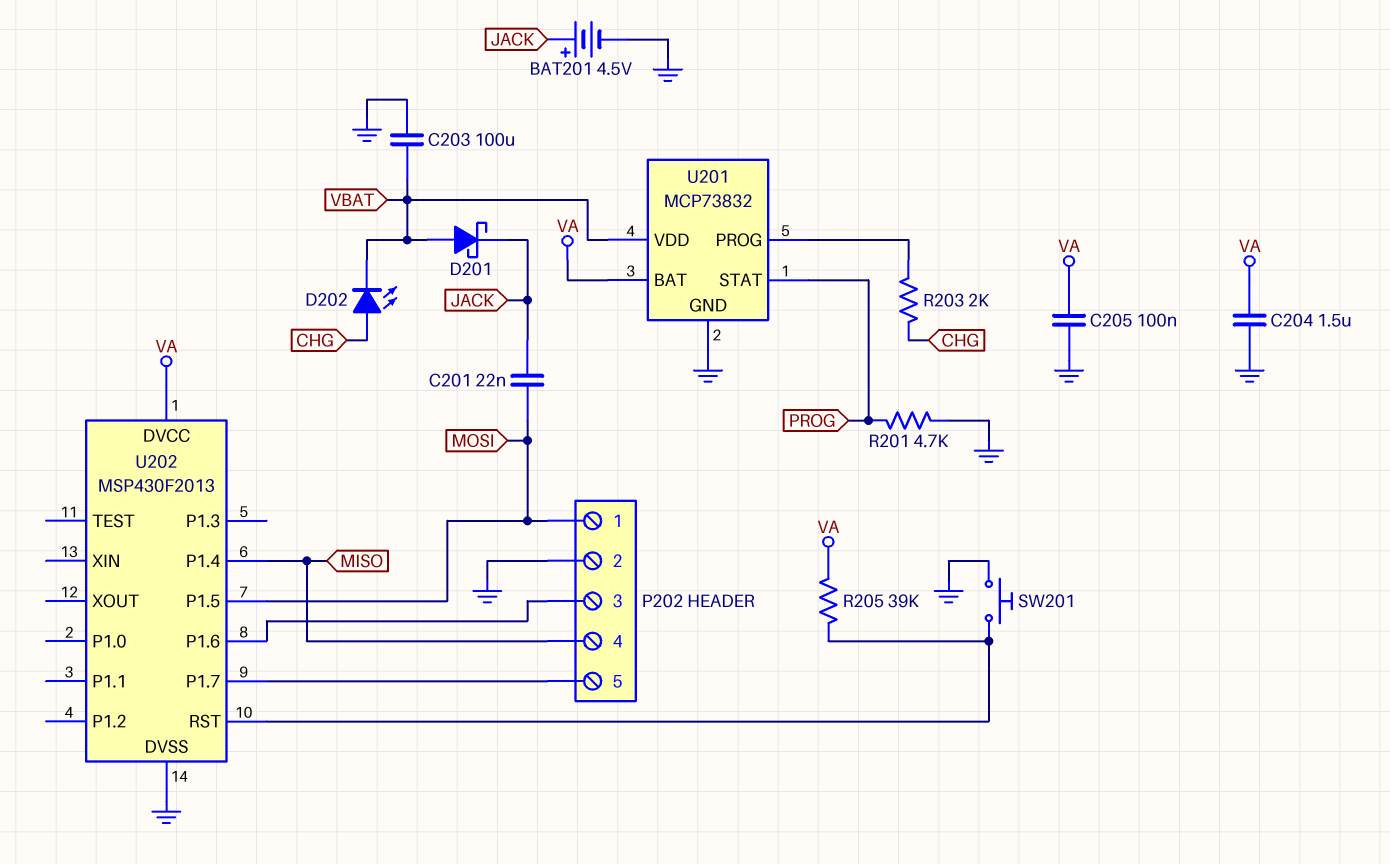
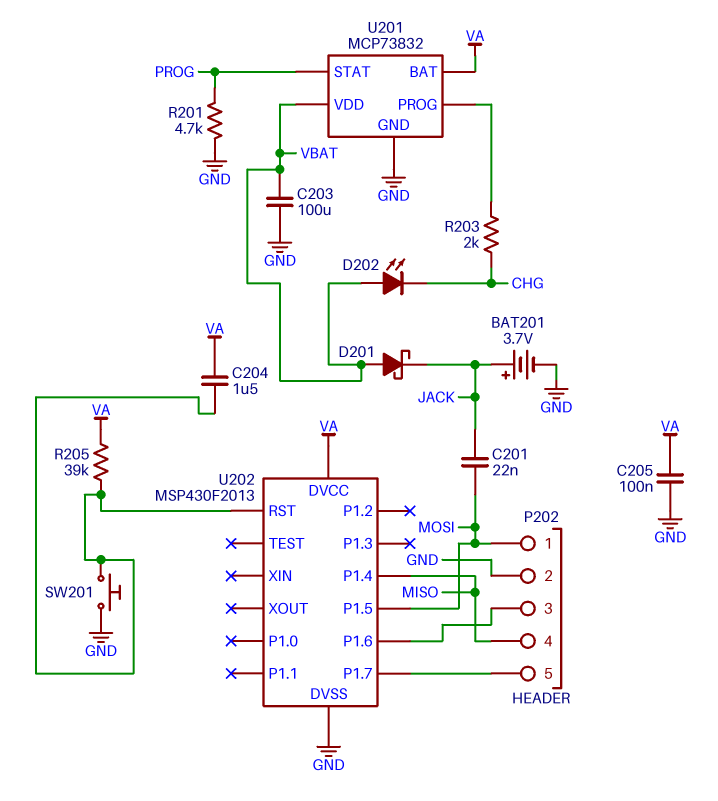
BAT201: 4.5V (plus JACK, minus GND) -> 3.7V (plus JACK, minus GND)
C204: 1.5uF (GND, VA) -> 1.5uF (U202/RST, VA)
D202: LED (A CHG, K VBAT) -> LED (A VBAT, K CHG)

